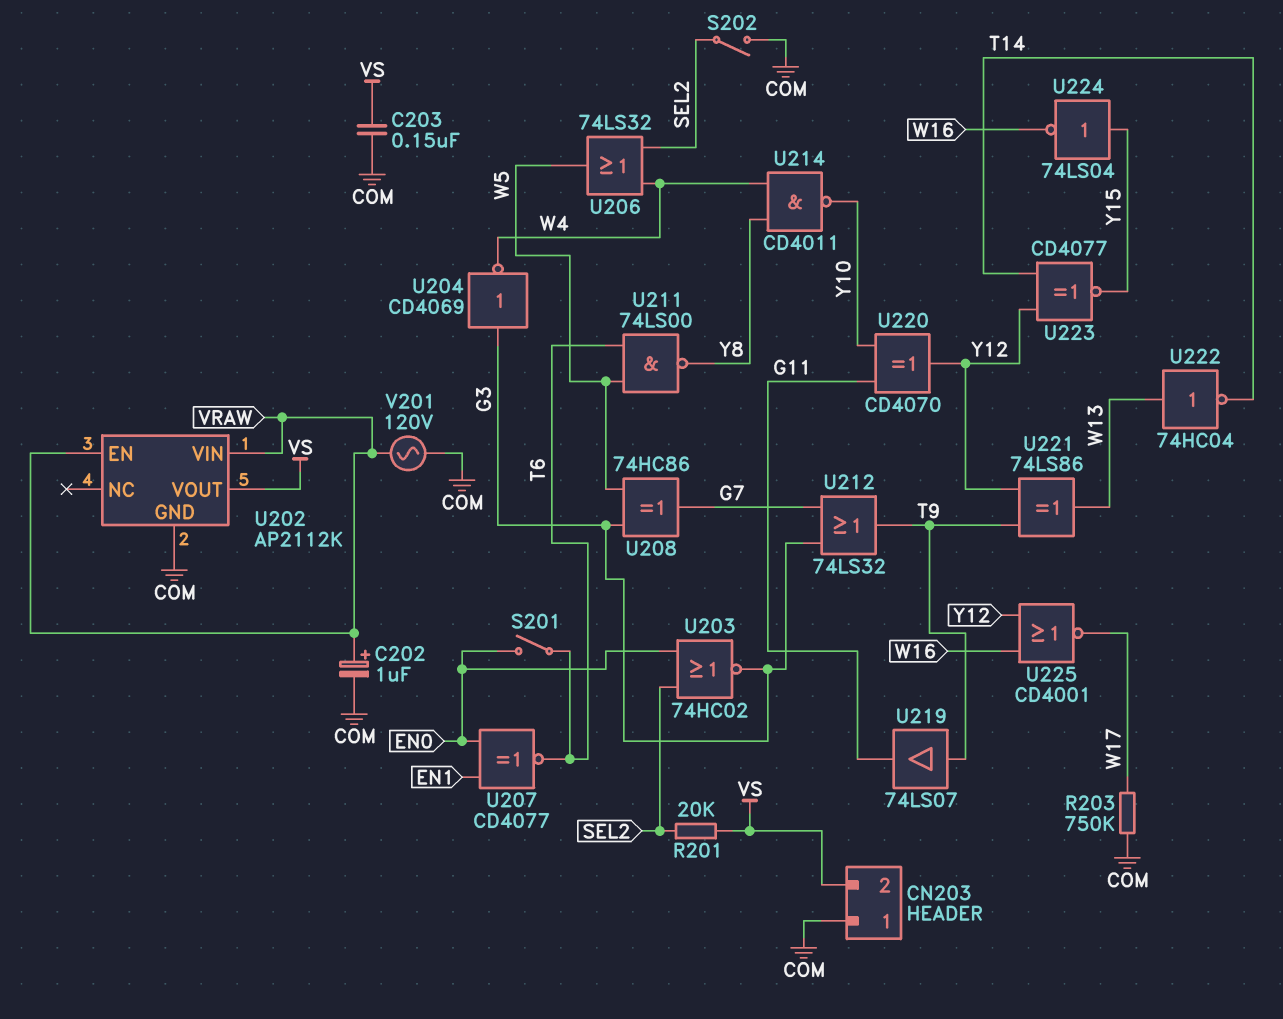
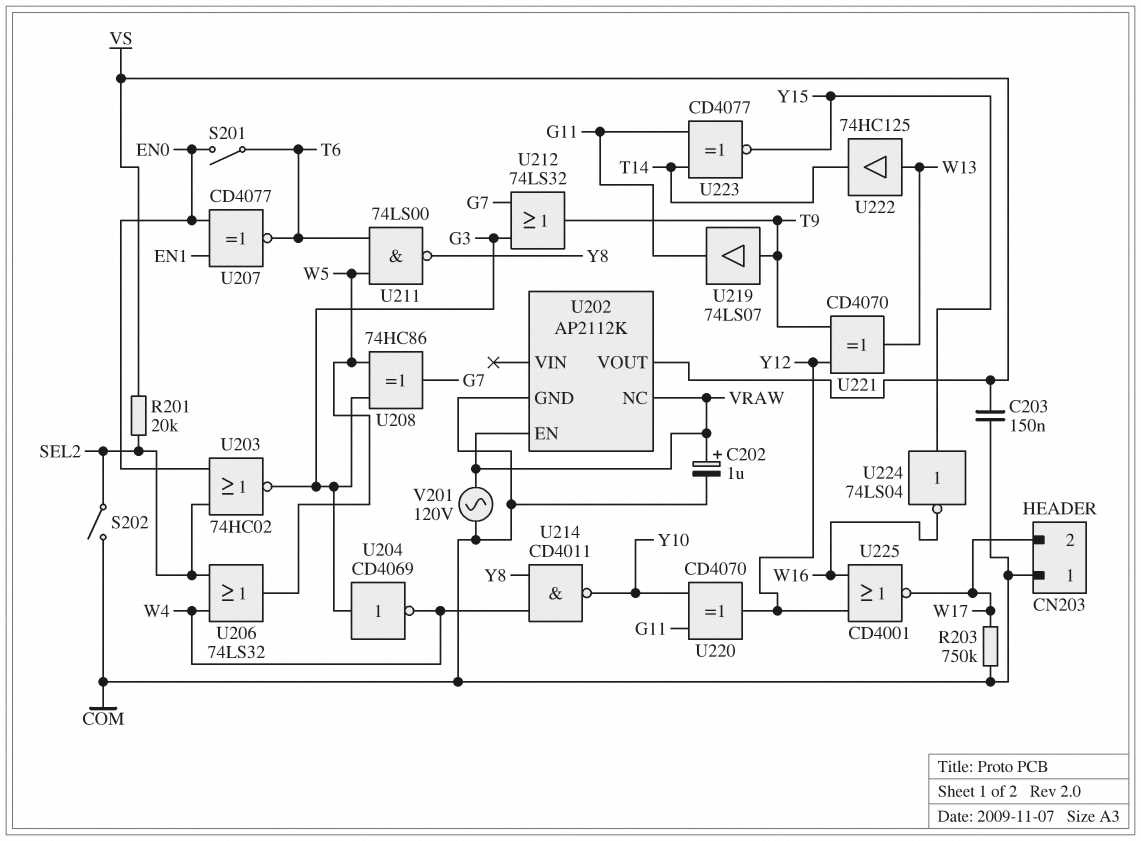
CN203 pin 2: VS -> W17
U202 pin NC: none -> VRAW
U202 pin VIN: VRAW -> none
U221: XOR 74LS86 (in T9, in Y12, out W13) -> XOR CD4070 (in T9, in Y12, out W13)
U222: NOT 74HC04 (in W13, out T14) -> buffer 74HC125 (in W13, out T14)
U223: XNOR CD4077 (in T14, in Y12, out Y15) -> XNOR CD4077 (in G11, in T14, out Y15)

